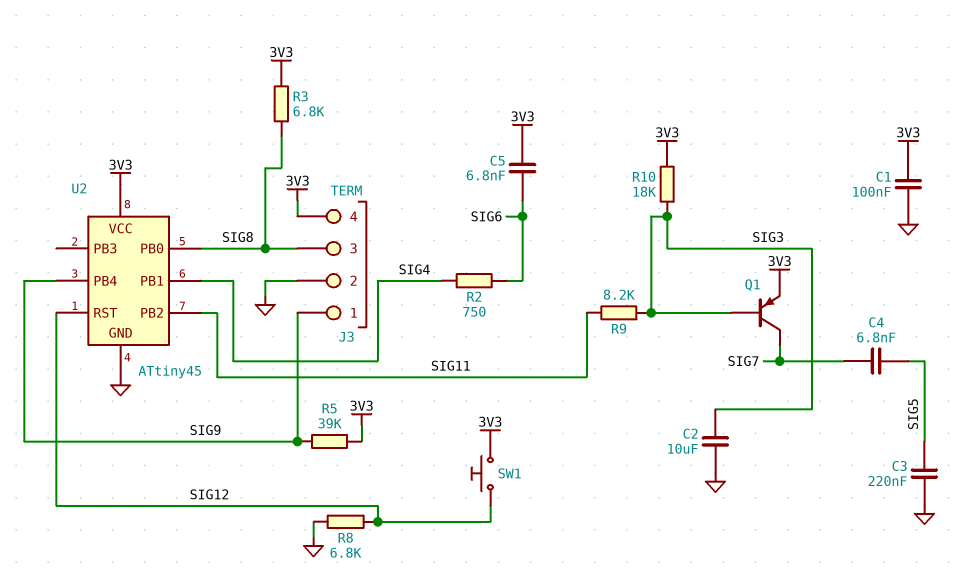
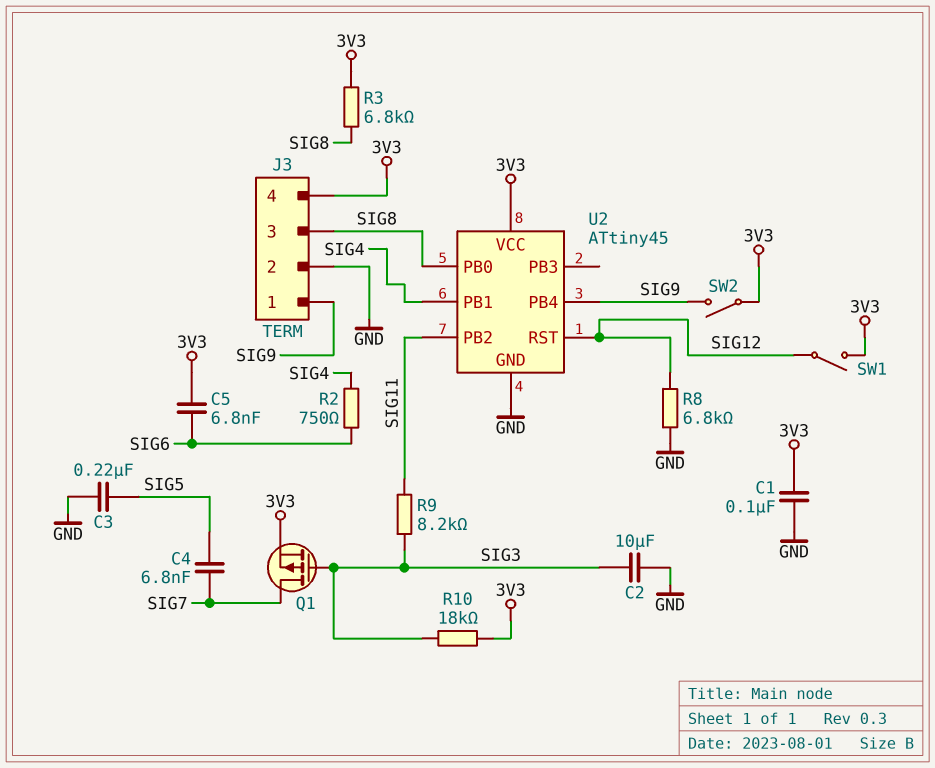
Q1: PNP (B SIG3, C SIG7, E 3V3) -> PMOS (G SIG3, D SIG7, S 3V3)
R5: 39k (3V3, SIG9) -> none
SW1: button (3V3, SIG12) -> switch (3V3, SIG12)
SW2: none -> switch (3V3, SIG9)

